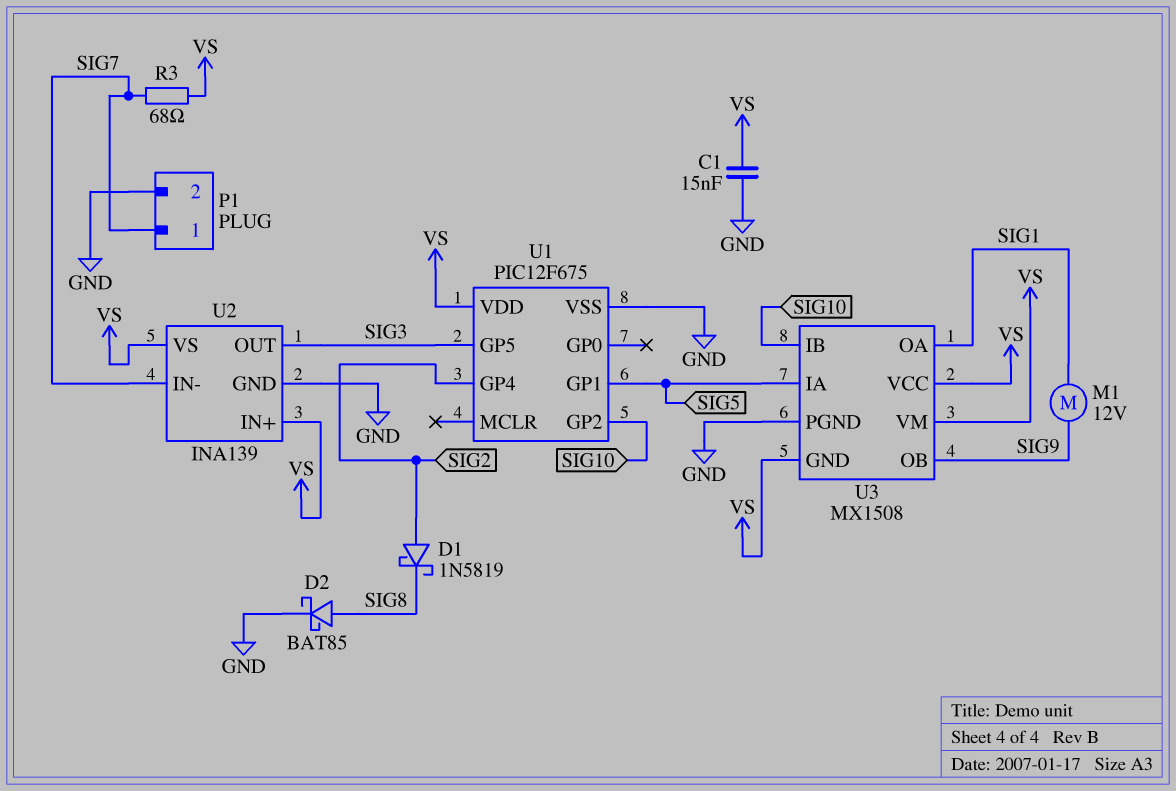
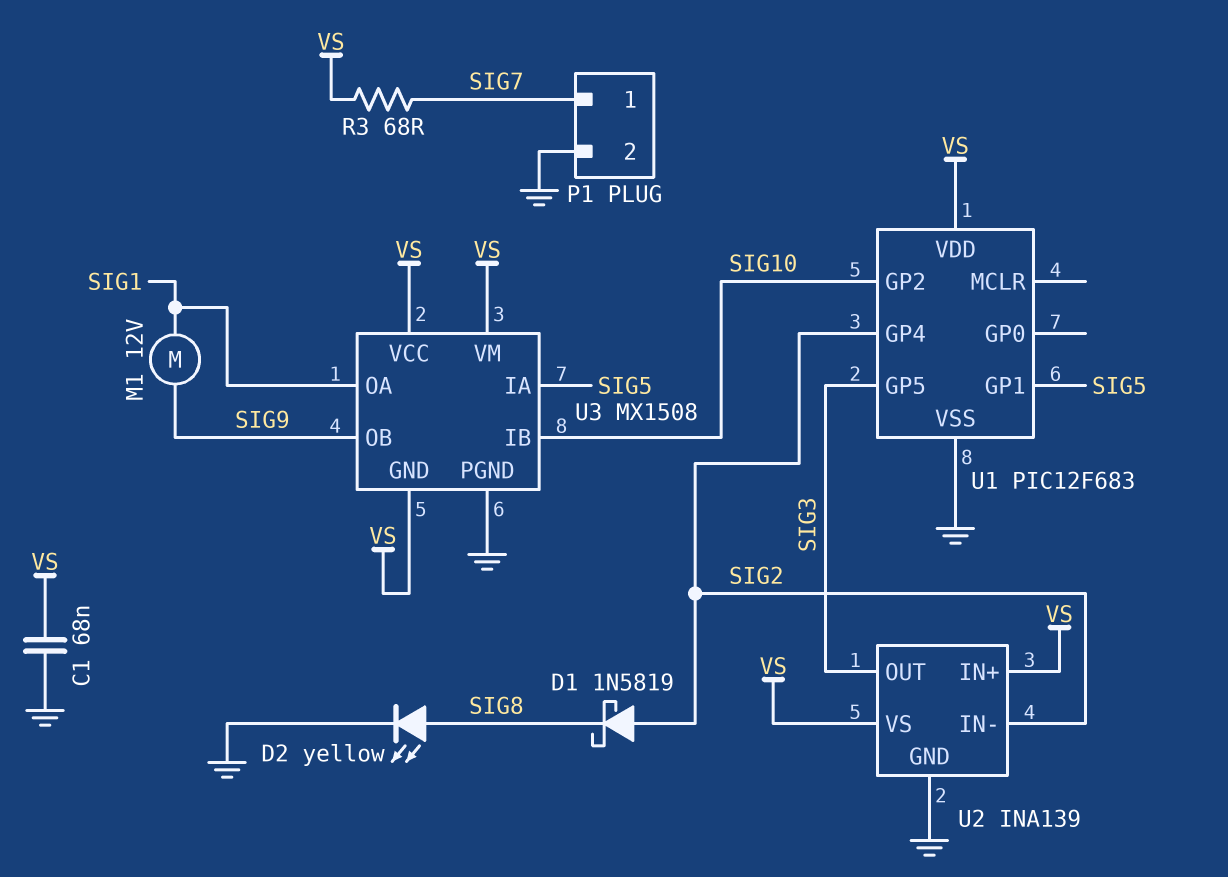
C1: 15nF (GND, VS) -> 68nF (GND, VS)
D2: schottky BAT85 (A SIG8, K GND) -> LED yellow (A SIG8, K GND)
U1: PIC12F675 -> PIC12F683
U2 pin IN-: SIG7 -> SIG2

